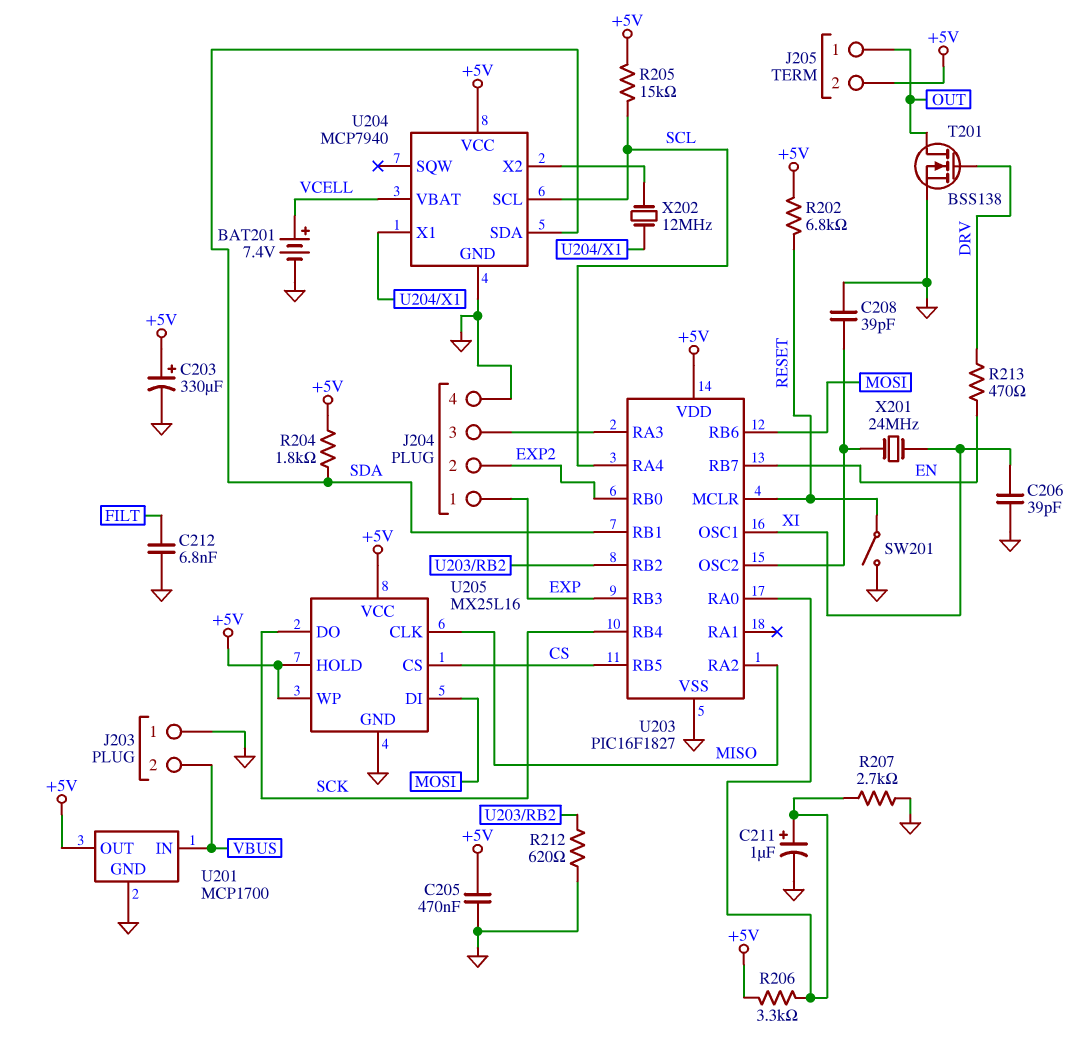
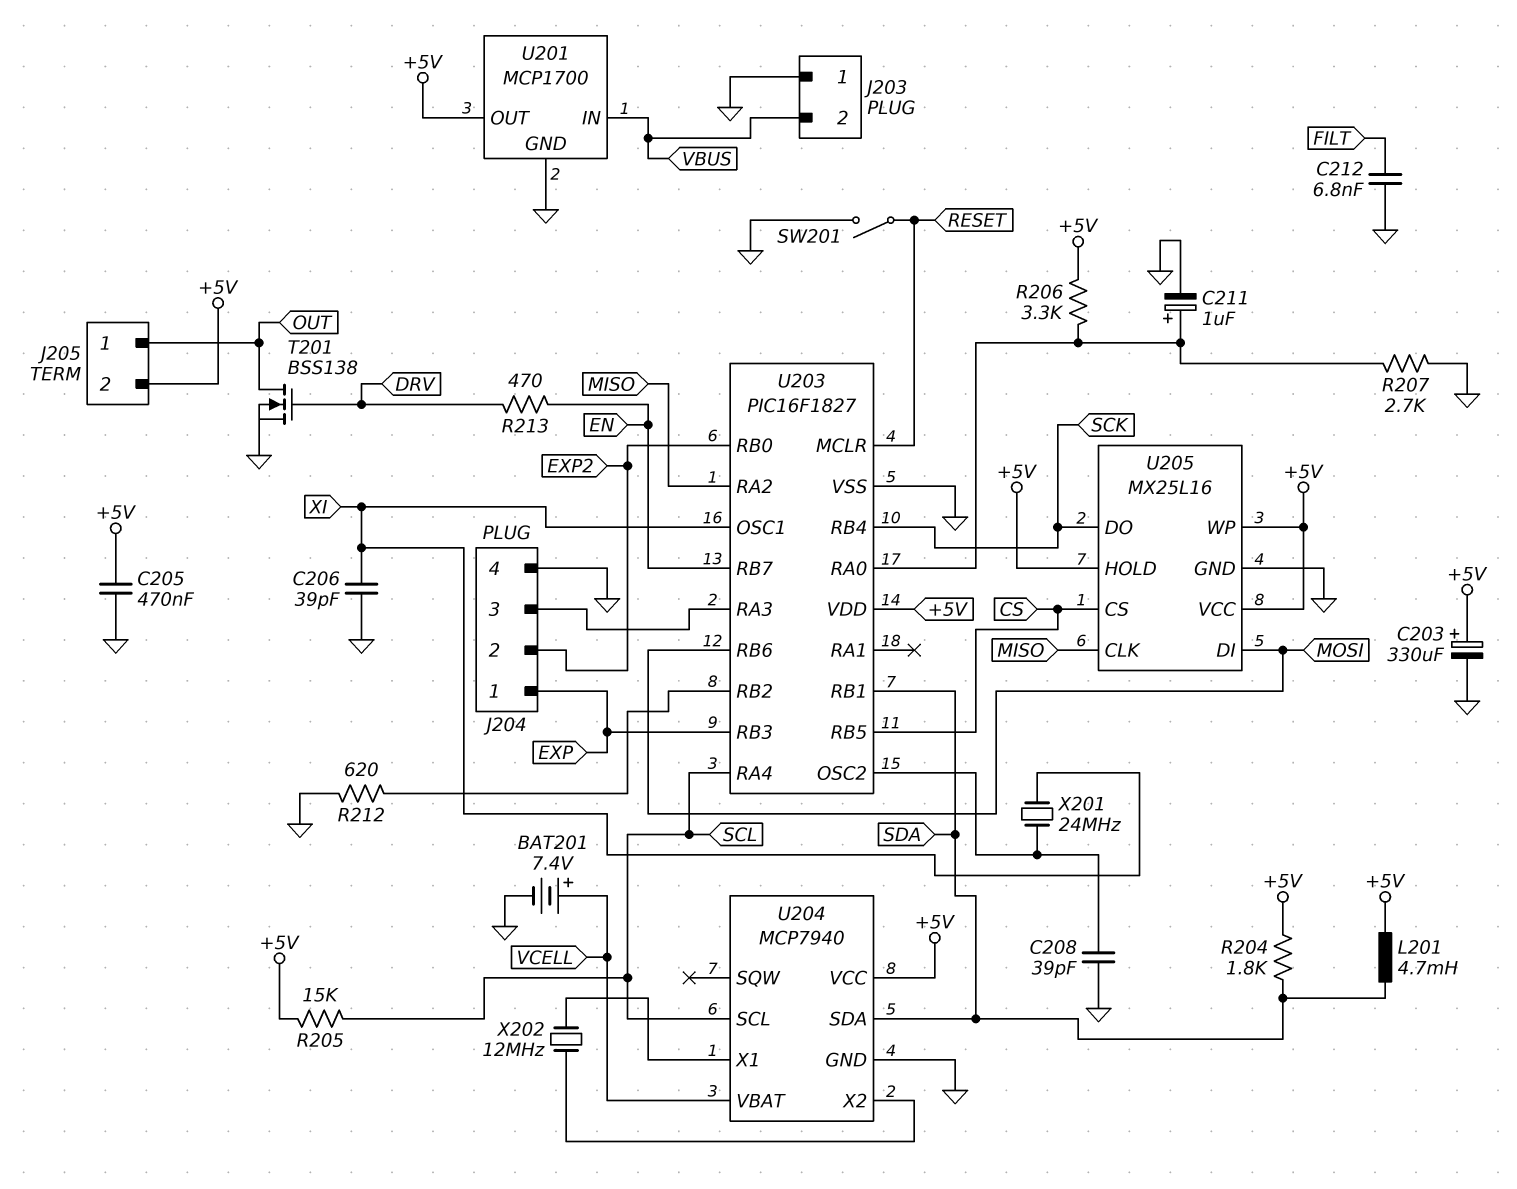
L201: none -> 4.7mH (+5V, SDA)
R202: 6.8k (+5V, RESET) -> none

